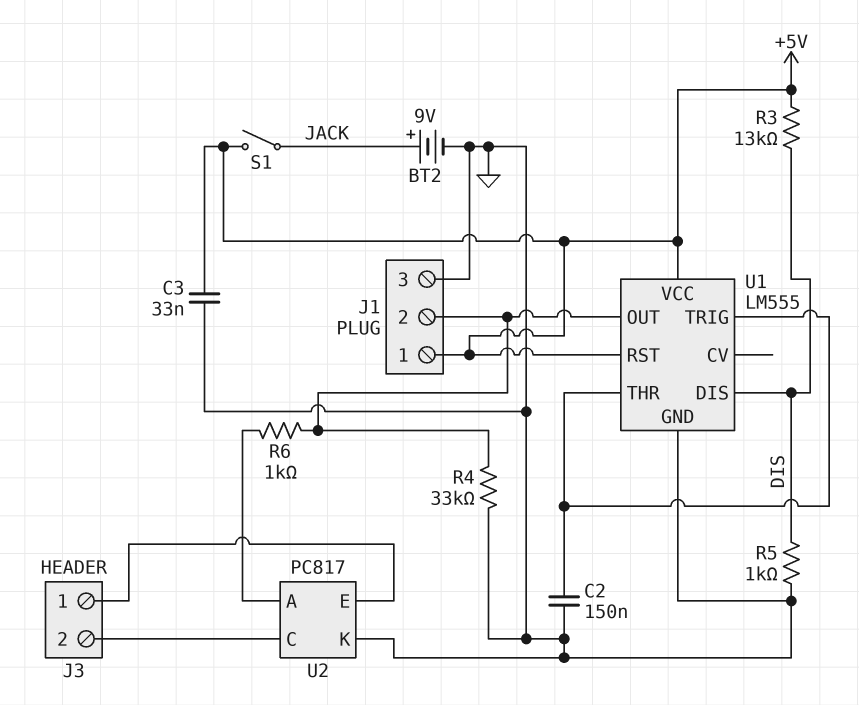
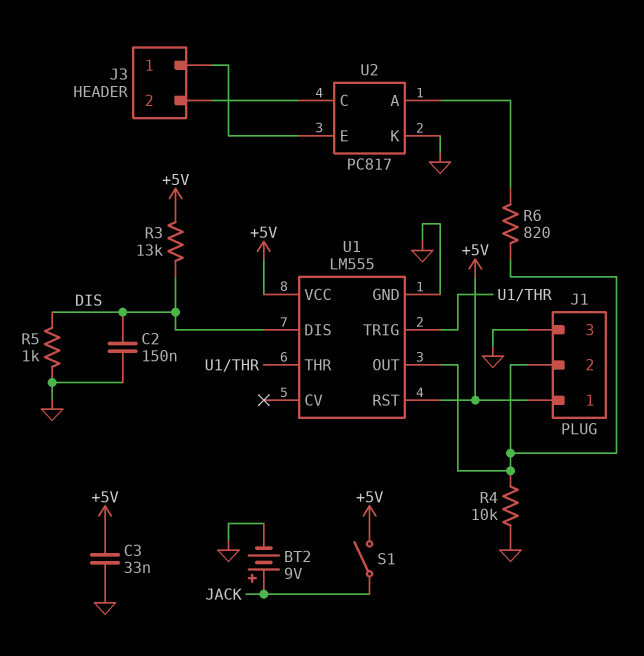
C2: 150nF (GND, U1/THR) -> 150nF (DIS, GND)
R4: 33k (GND, J1/2) -> 10k (GND, J1/2)
R6: 1k (J1/2, U2/A) -> 820 (J1/2, U2/A)

